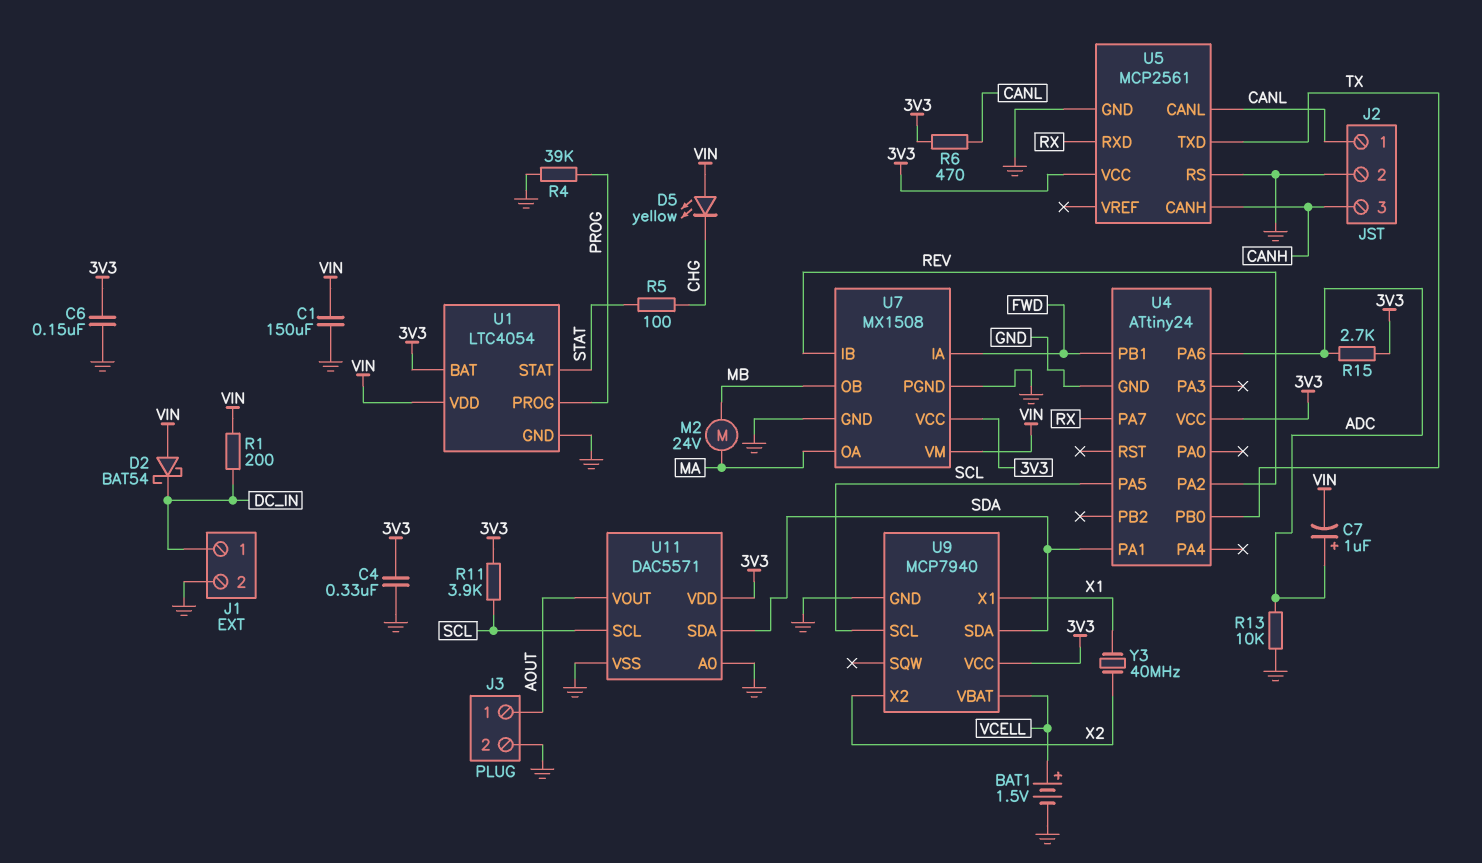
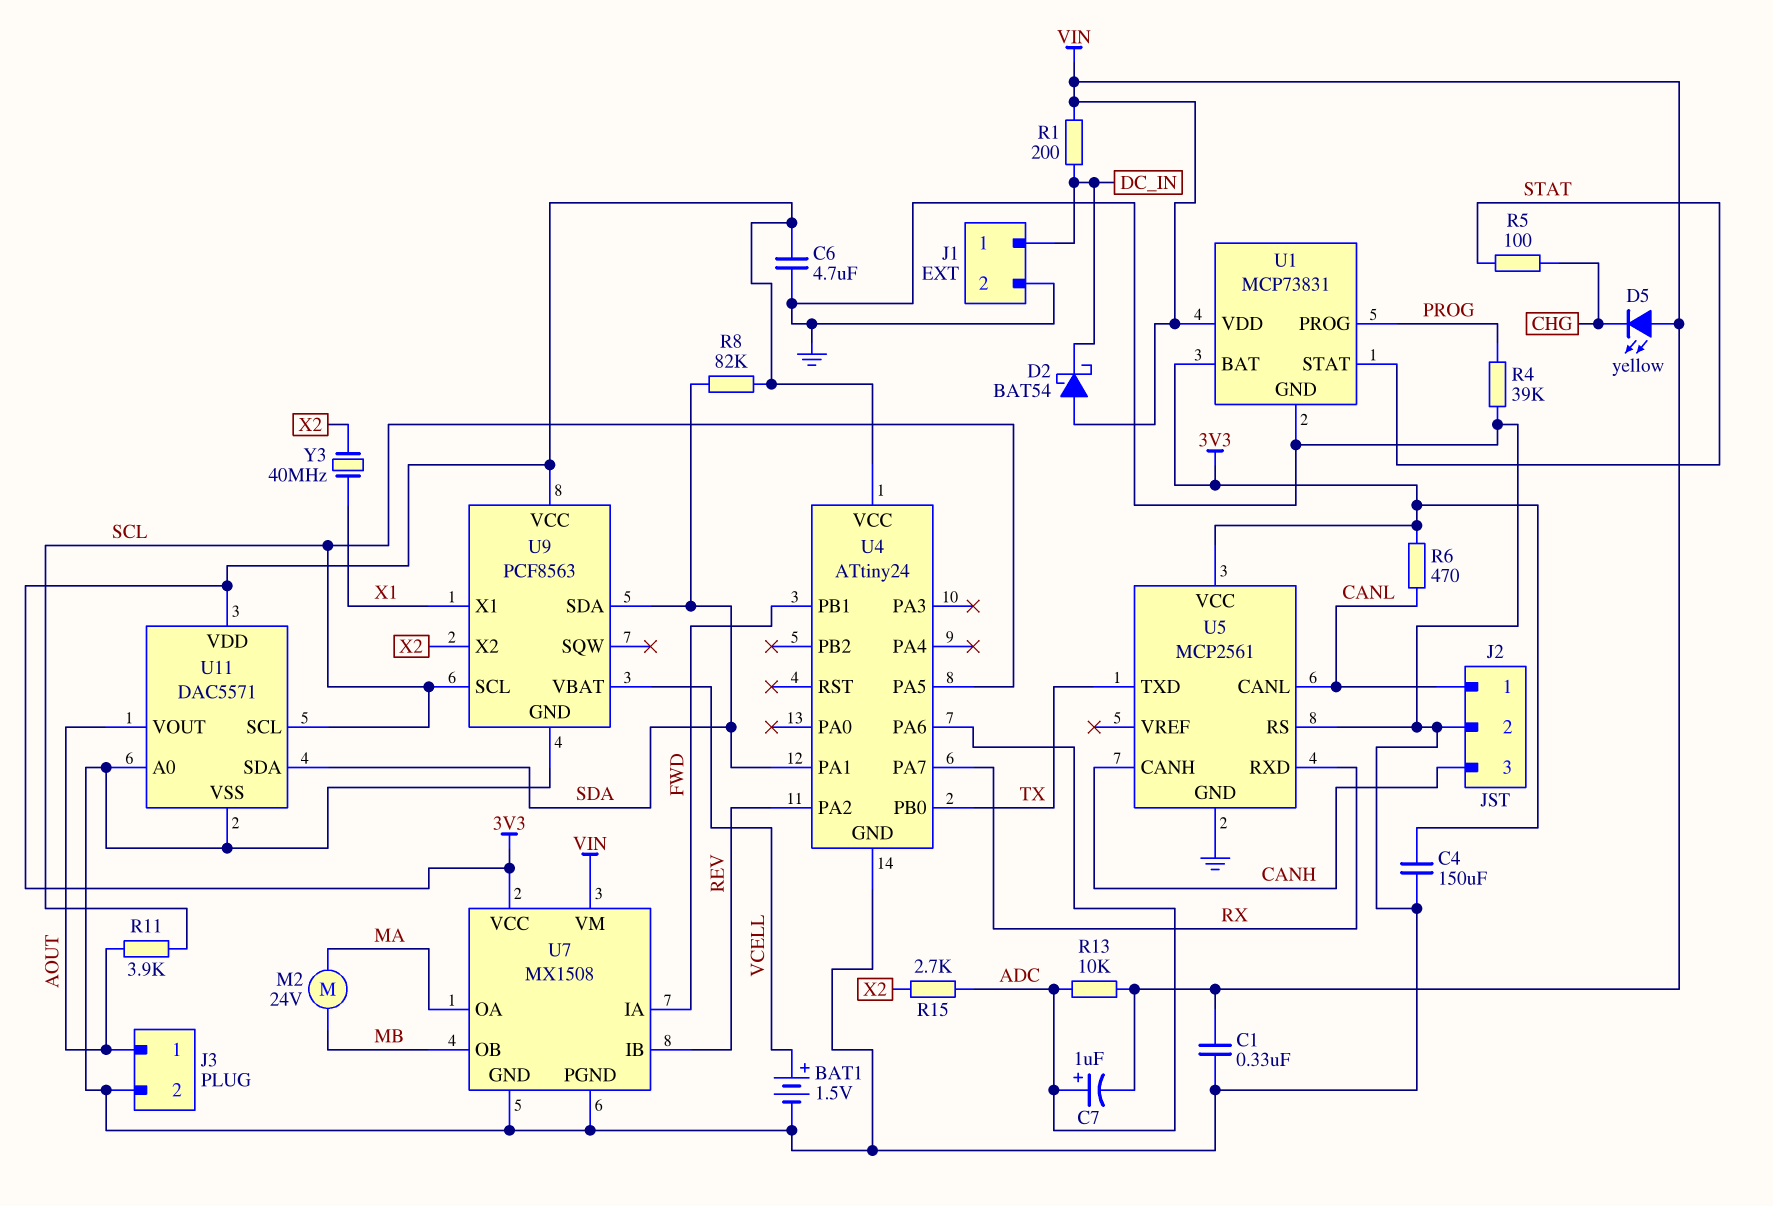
C1: 150uF (GND, VIN) -> 330nF (GND, VIN)
C4: 330nF (3V3, GND) -> 150uF (3V3, GND)
C6: 150nF (3V3, GND) -> 4.7uF (3V3, GND)
R8: none -> 82k (3V3, SDA)
R11: 3.9k (3V3, SCL) -> 3.9k (AOUT, SCL)
R13: 10k (ADC, GND) -> 10k (ADC, VIN)
R15: 2.7k (3V3, ADC) -> 2.7k (ADC, X2)
U1: LTC4054 -> MCP73831
U9: MCP7940 -> PCF8563

